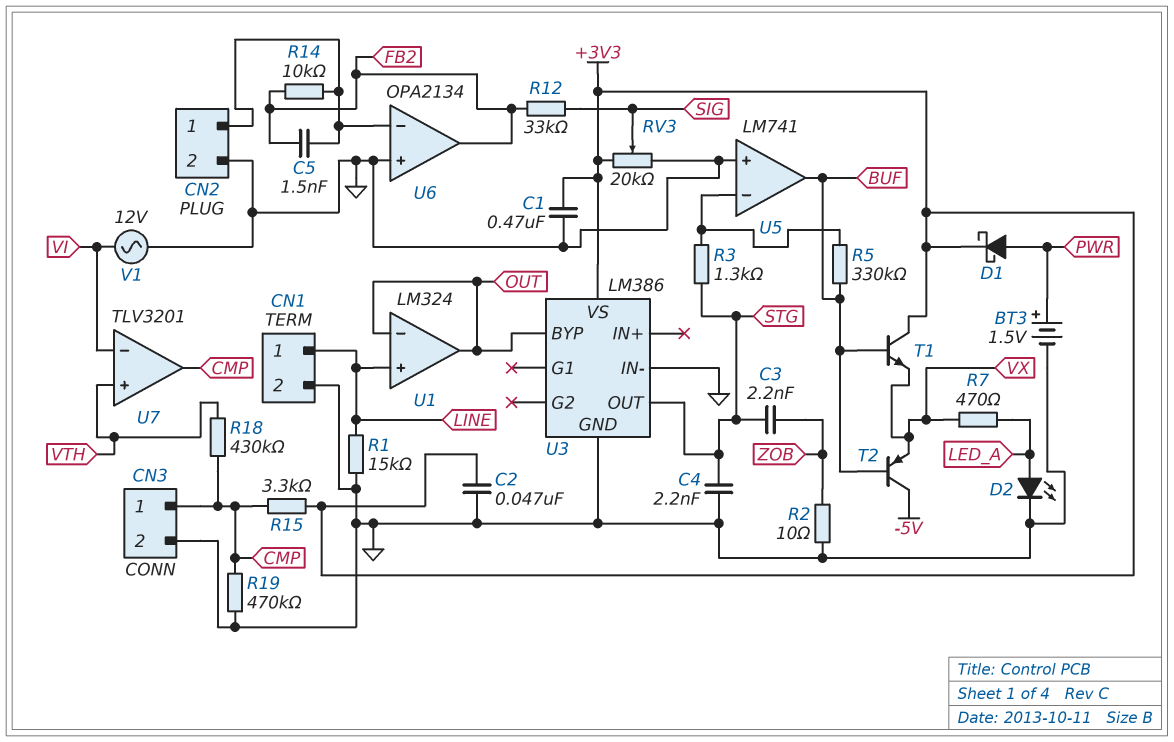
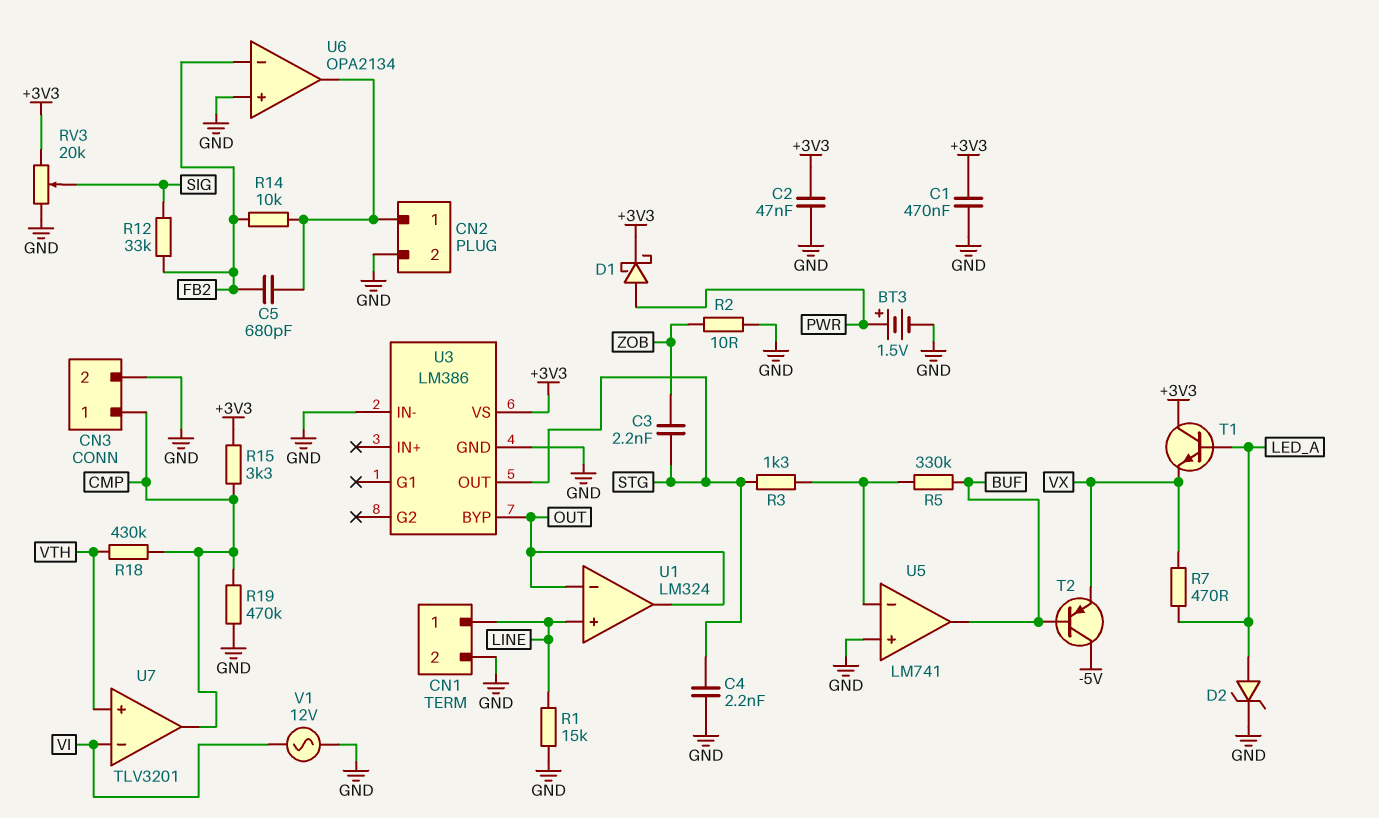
C5: 1.5nF (CN2/1, FB2) -> 680pF (CN2/1, FB2)
D2: LED (A LED_A, K GND) -> zener (A LED_A, K GND)
T1: NPN (B BUF, C +3V3, E VX) -> NPN (B LED_A, C +3V3, E VX)
U6 pin in-: CN2/1 -> FB2
U6 pin out: FB2 -> CN2/1

